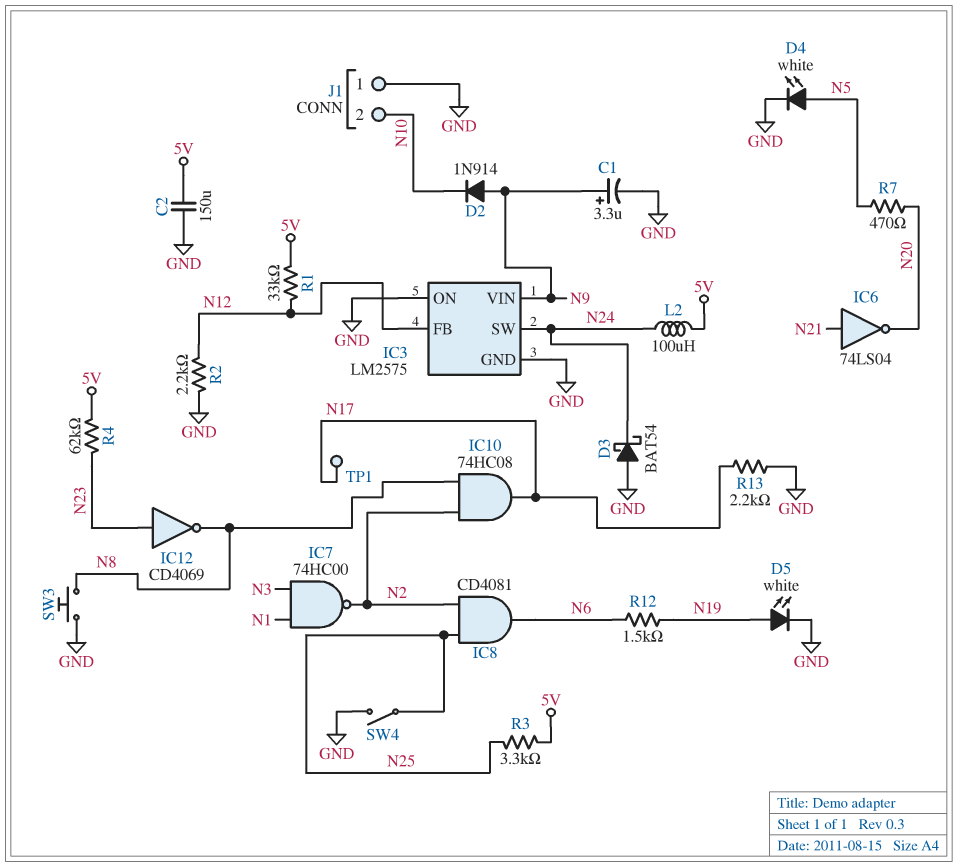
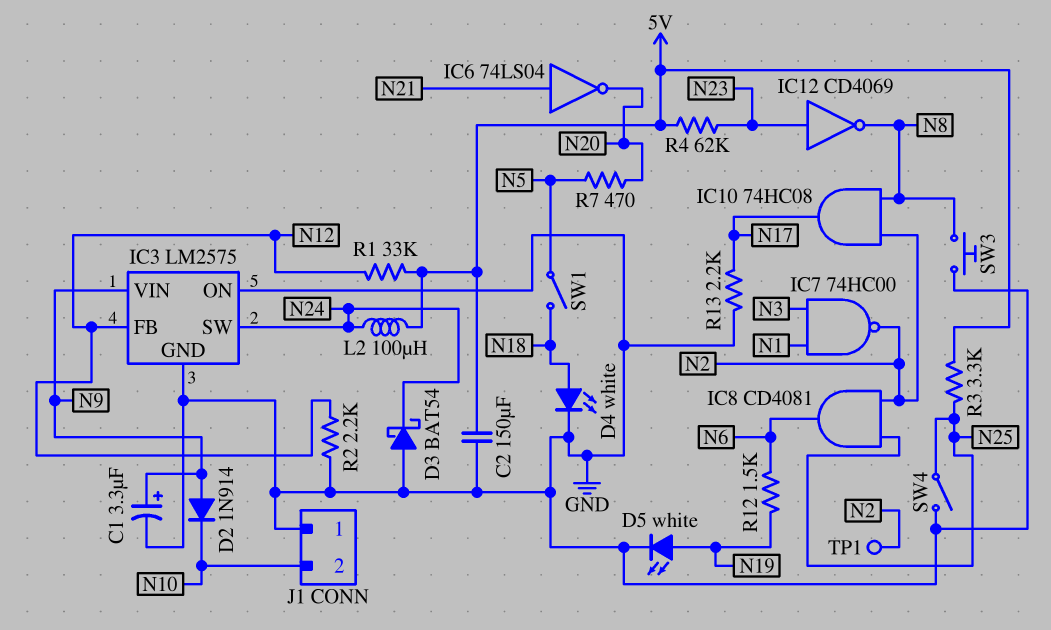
D4: LED white (A N5, K GND) -> LED white (A N18, K GND)
SW1: none -> switch (N5, N18)
TP1: test point (N17) -> test point (N2)

